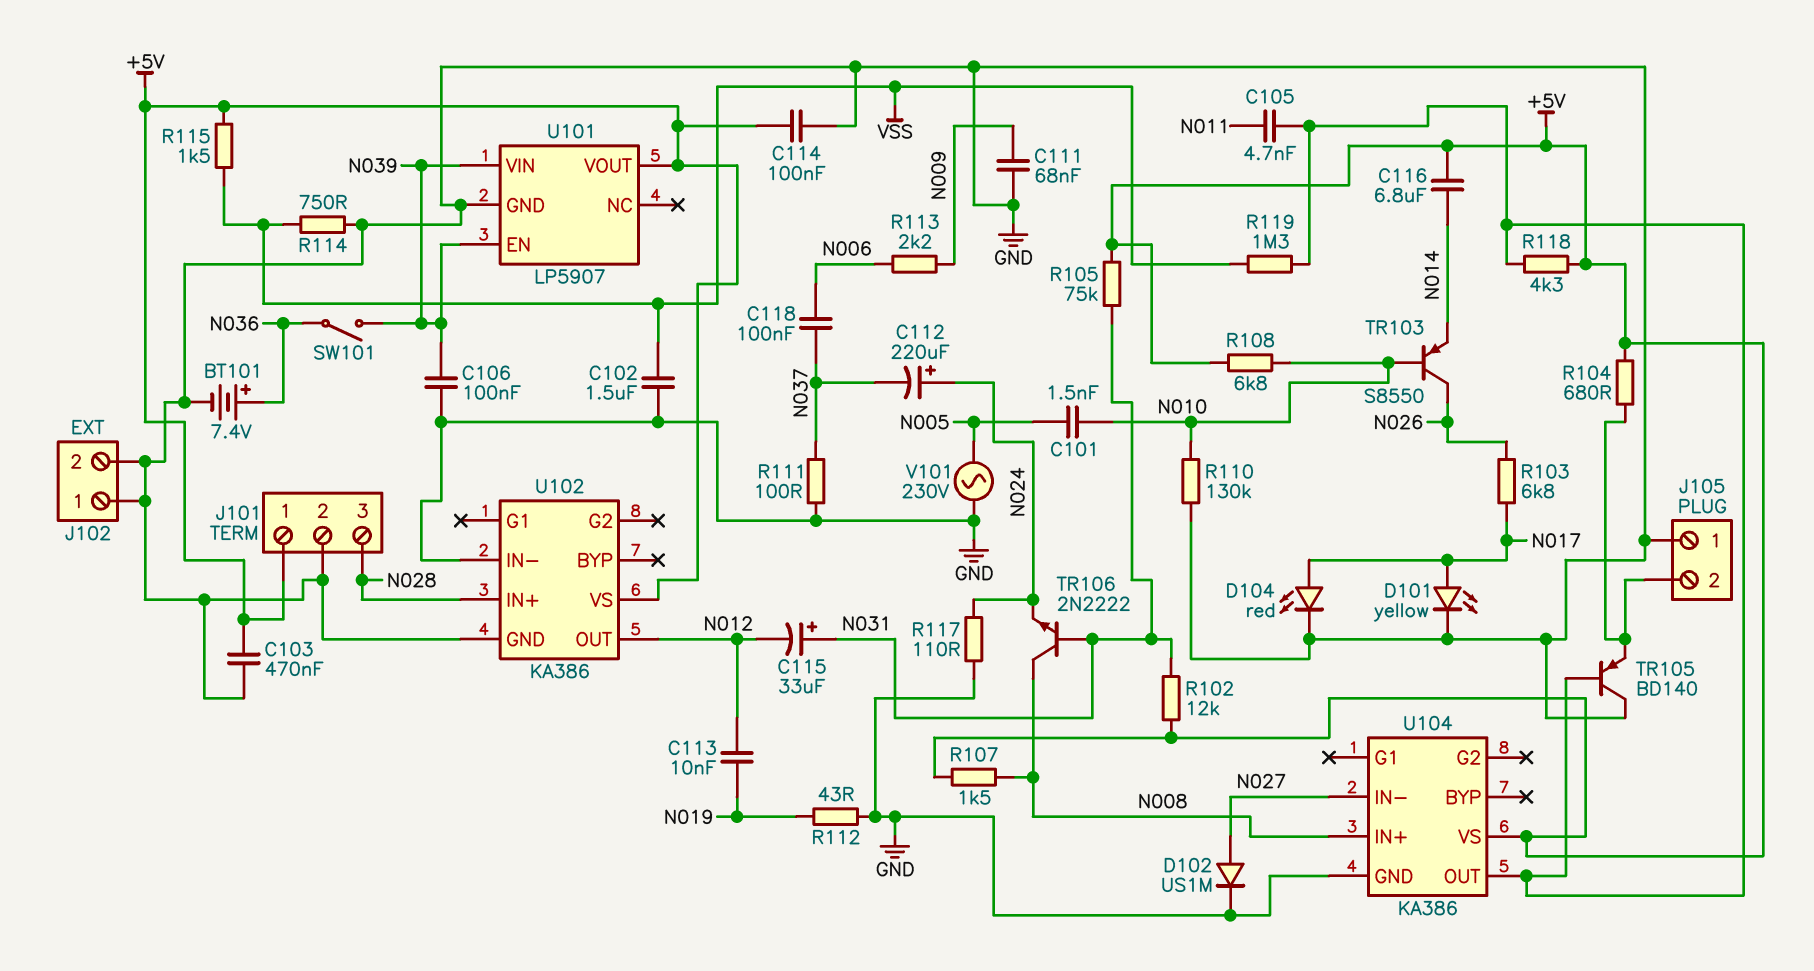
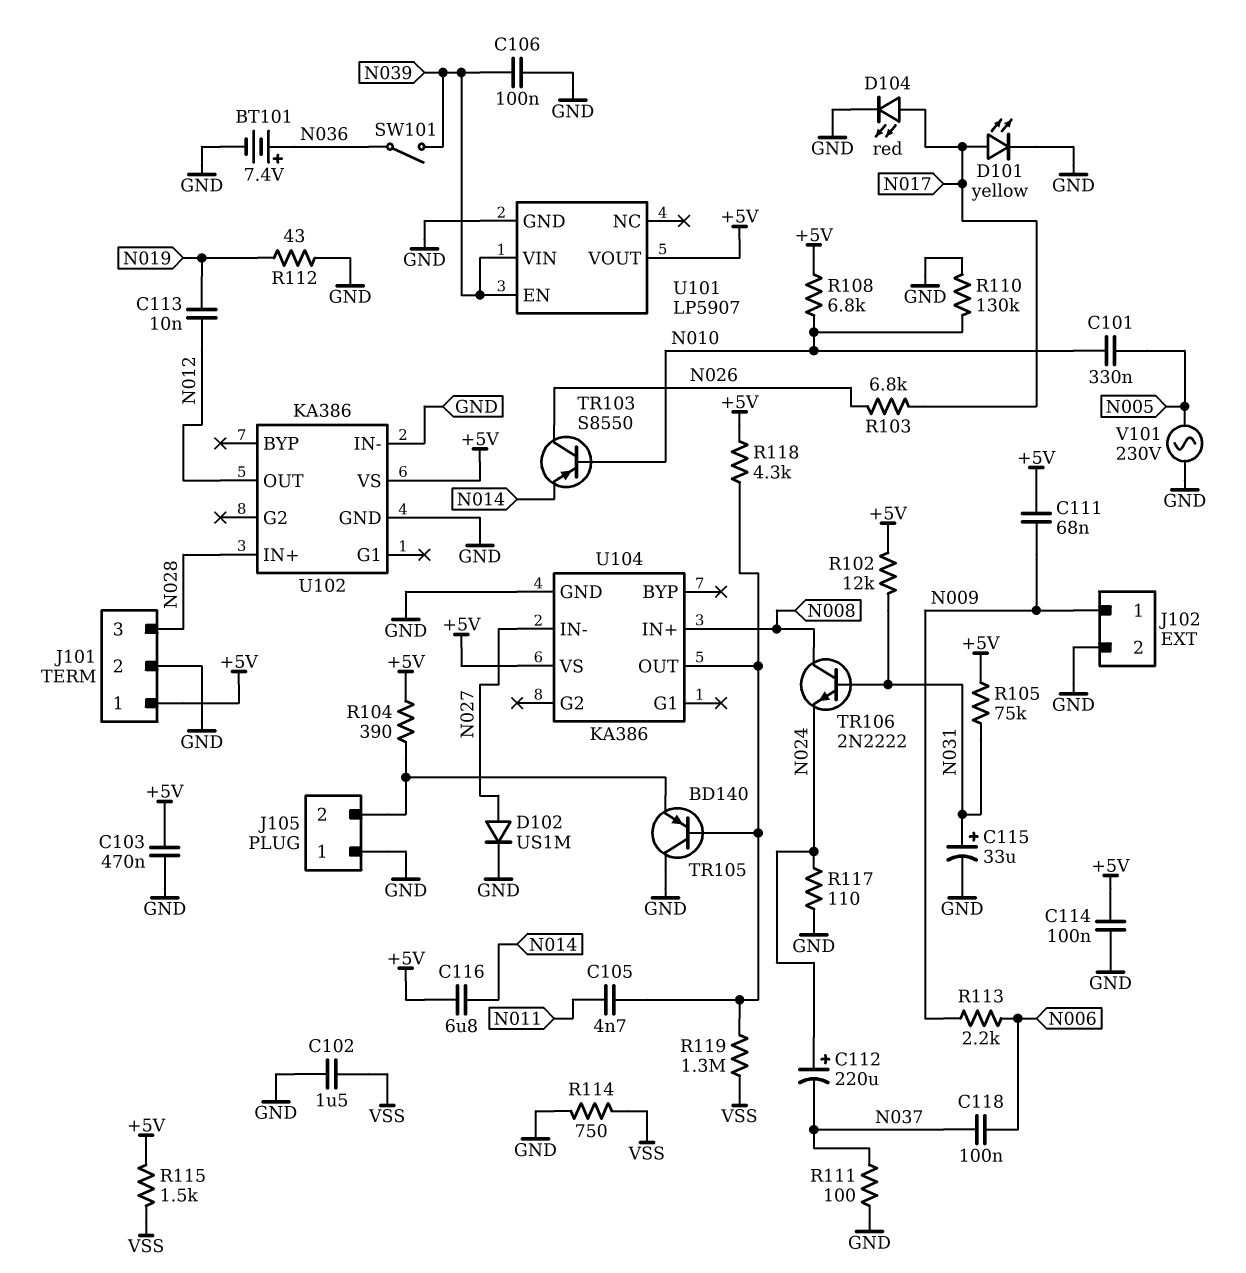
C101: 1.5nF (N005, N010) -> 330nF (N005, N010)
C111: 68nF (GND, N009) -> 68nF (+5V, N009)
C115: 33uF (plus N031, minus N012) -> 33uF (plus N031, minus GND)
J102 pin 1: GND -> N009
R104: 680 (+5V, J105/2) -> 390 (+5V, J105/2)
R107: 1.5k (+5V, N008) -> none

